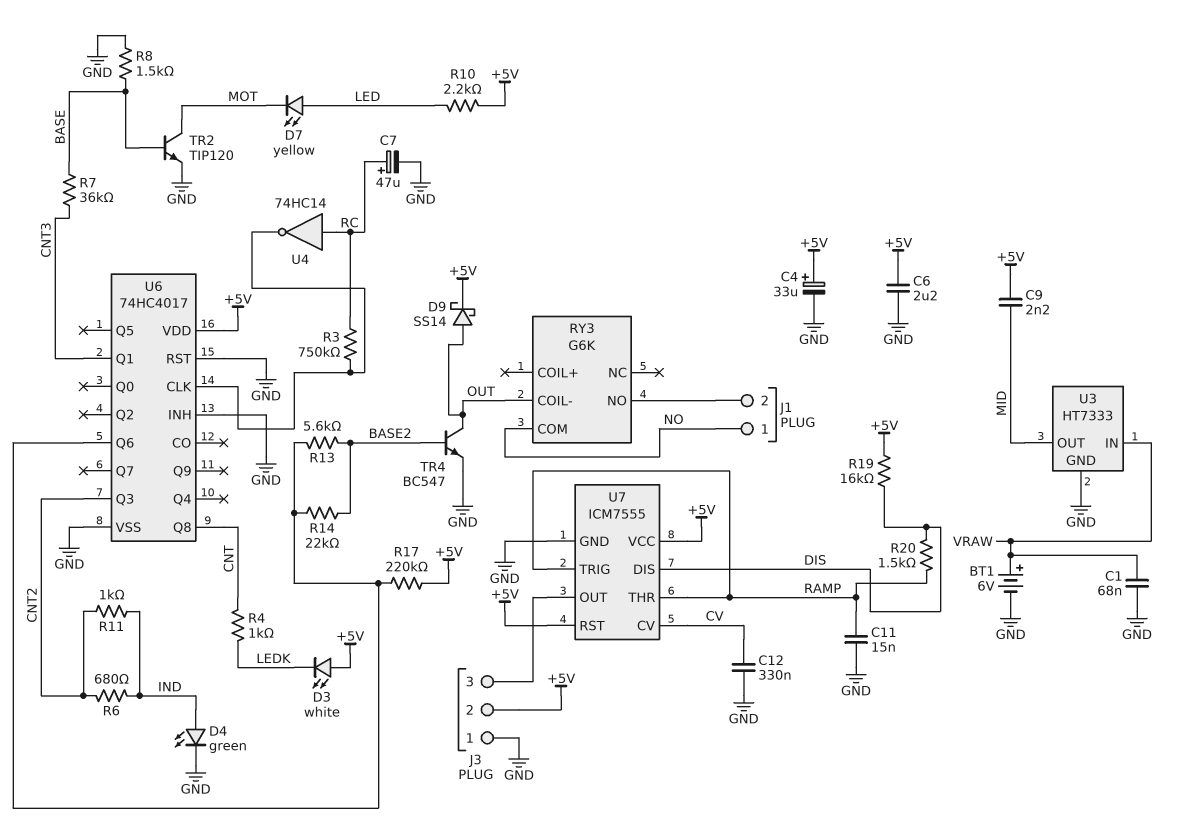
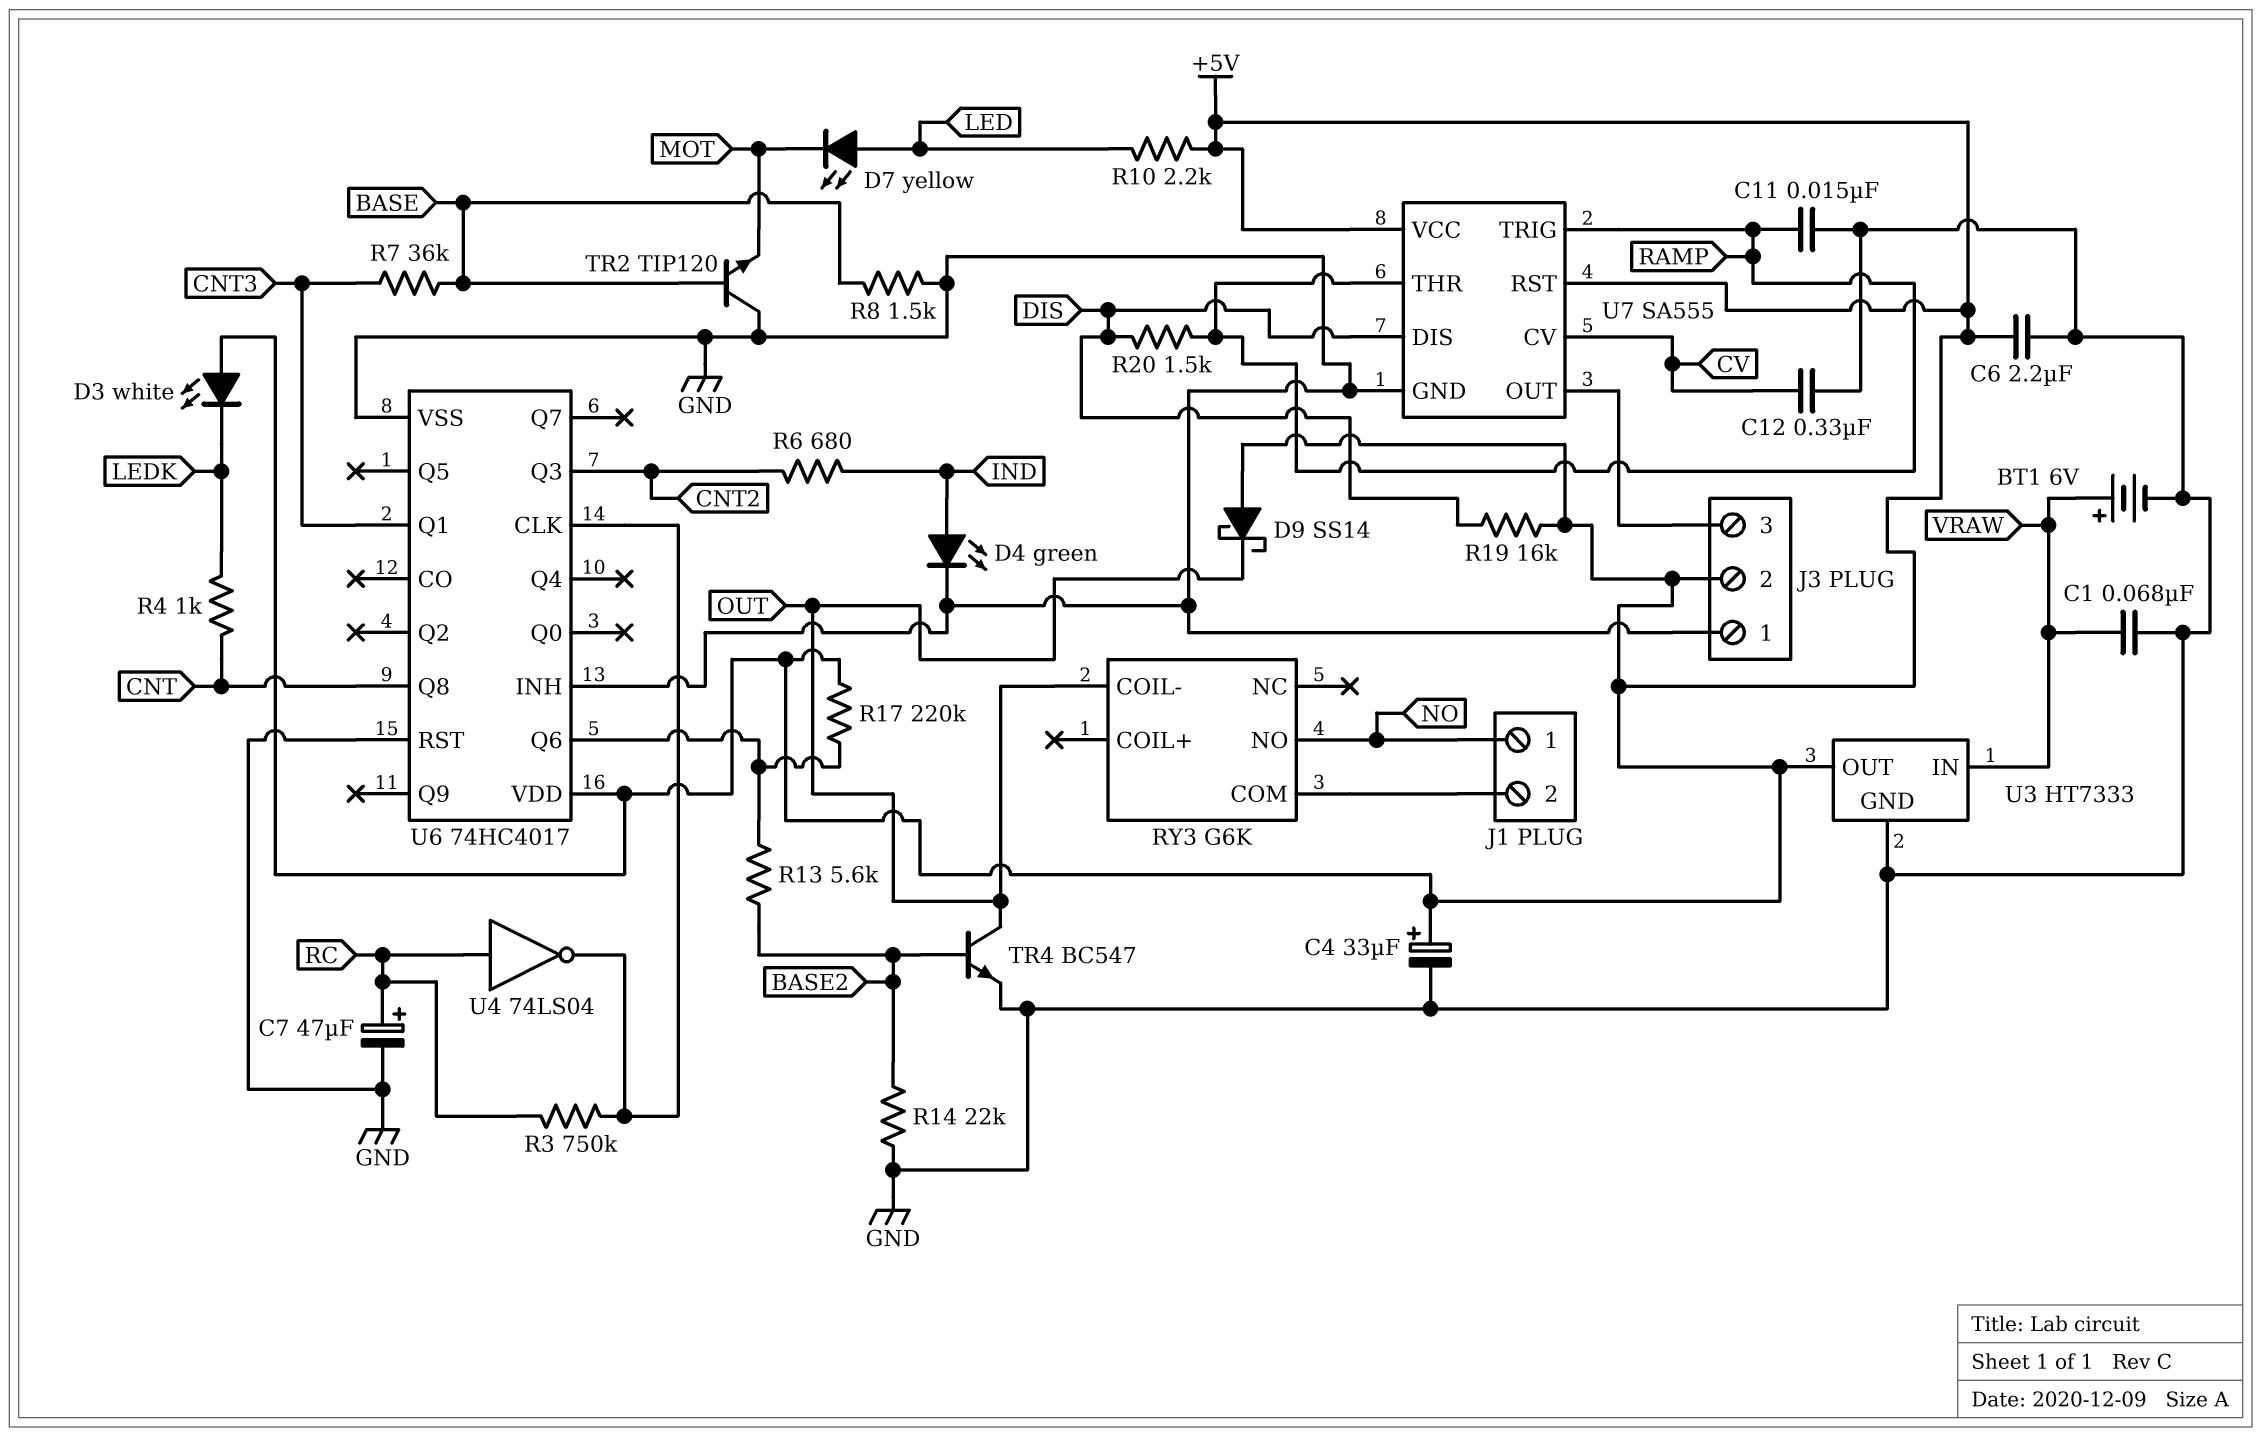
C9: 2.2nF (+5V, MID) -> none
D9: schottky SS14 (A OUT, K +5V) -> schottky SS14 (A +5V, K OUT)
R11: 1k (CNT2, IND) -> none
R14: 22k (BASE2, U6/Q6) -> 22k (BASE2, GND)
RY3 pin COM: NO -> J1/2
RY3 pin NO: J1/2 -> NO
TR2: NPN TIP120 (B BASE, C MOT, E GND) -> NPN TIP120 (B BASE, C GND, E MOT)
U3 pin OUT: MID -> +5V
U4: NOT 74HC14 (in RC, out U6/CLK) -> NOT 74LS04 (in RC, out U6/CLK)
U7: ICM7555 -> SA555

